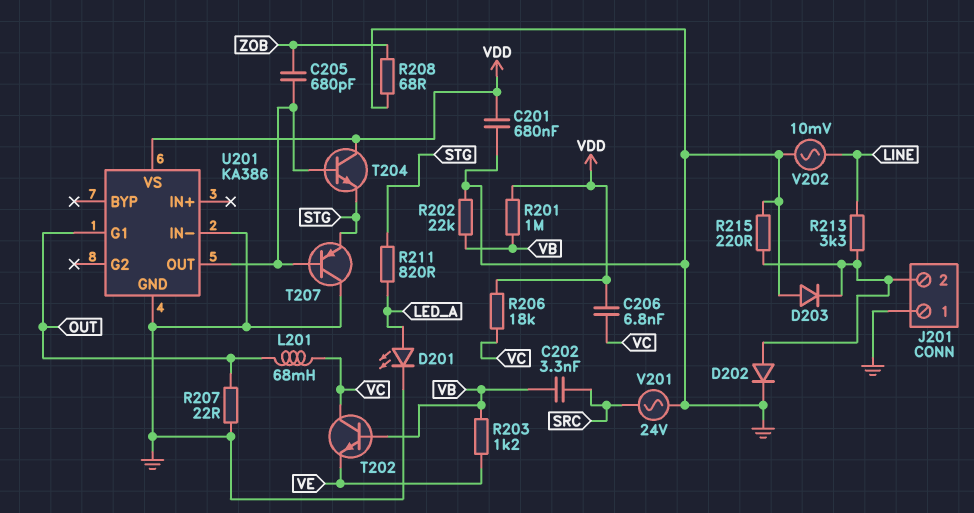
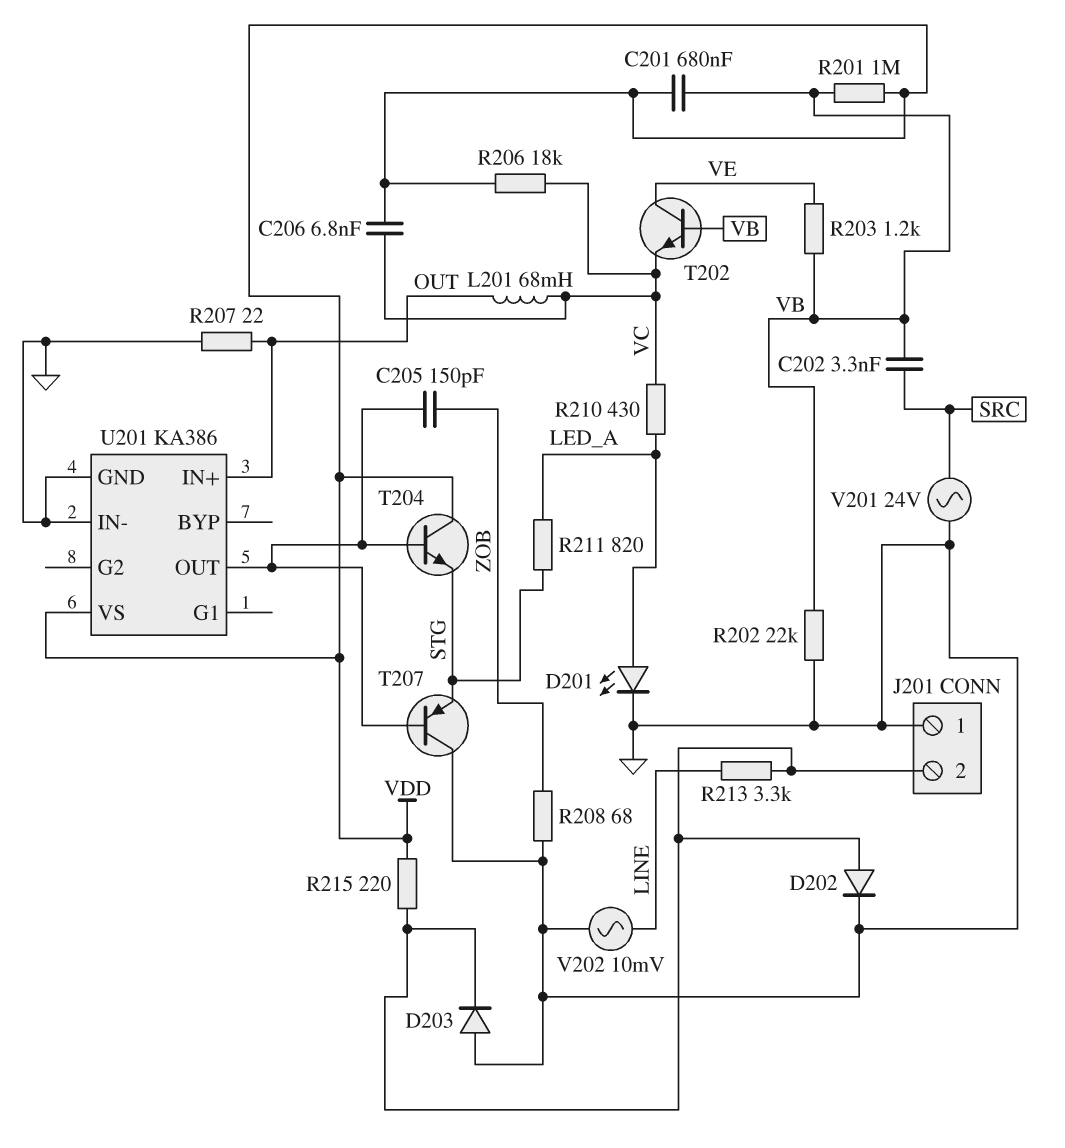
C201: 680nF (GND, VDD) -> 680nF (VB, VDD)
C205: 680pF (U201/OUT, ZOB) -> 150pF (U201/OUT, ZOB)
R210: none -> 430 (LED_A, VC)
R215: 220 (GND, J201/2) -> 220 (J201/2, VDD)
T202: NPN (B VB, C VC, E VE) -> NPN (B VB, C VE, E VC)
U201 pin G1: OUT -> none
U201 pin IN+: none -> OUT

